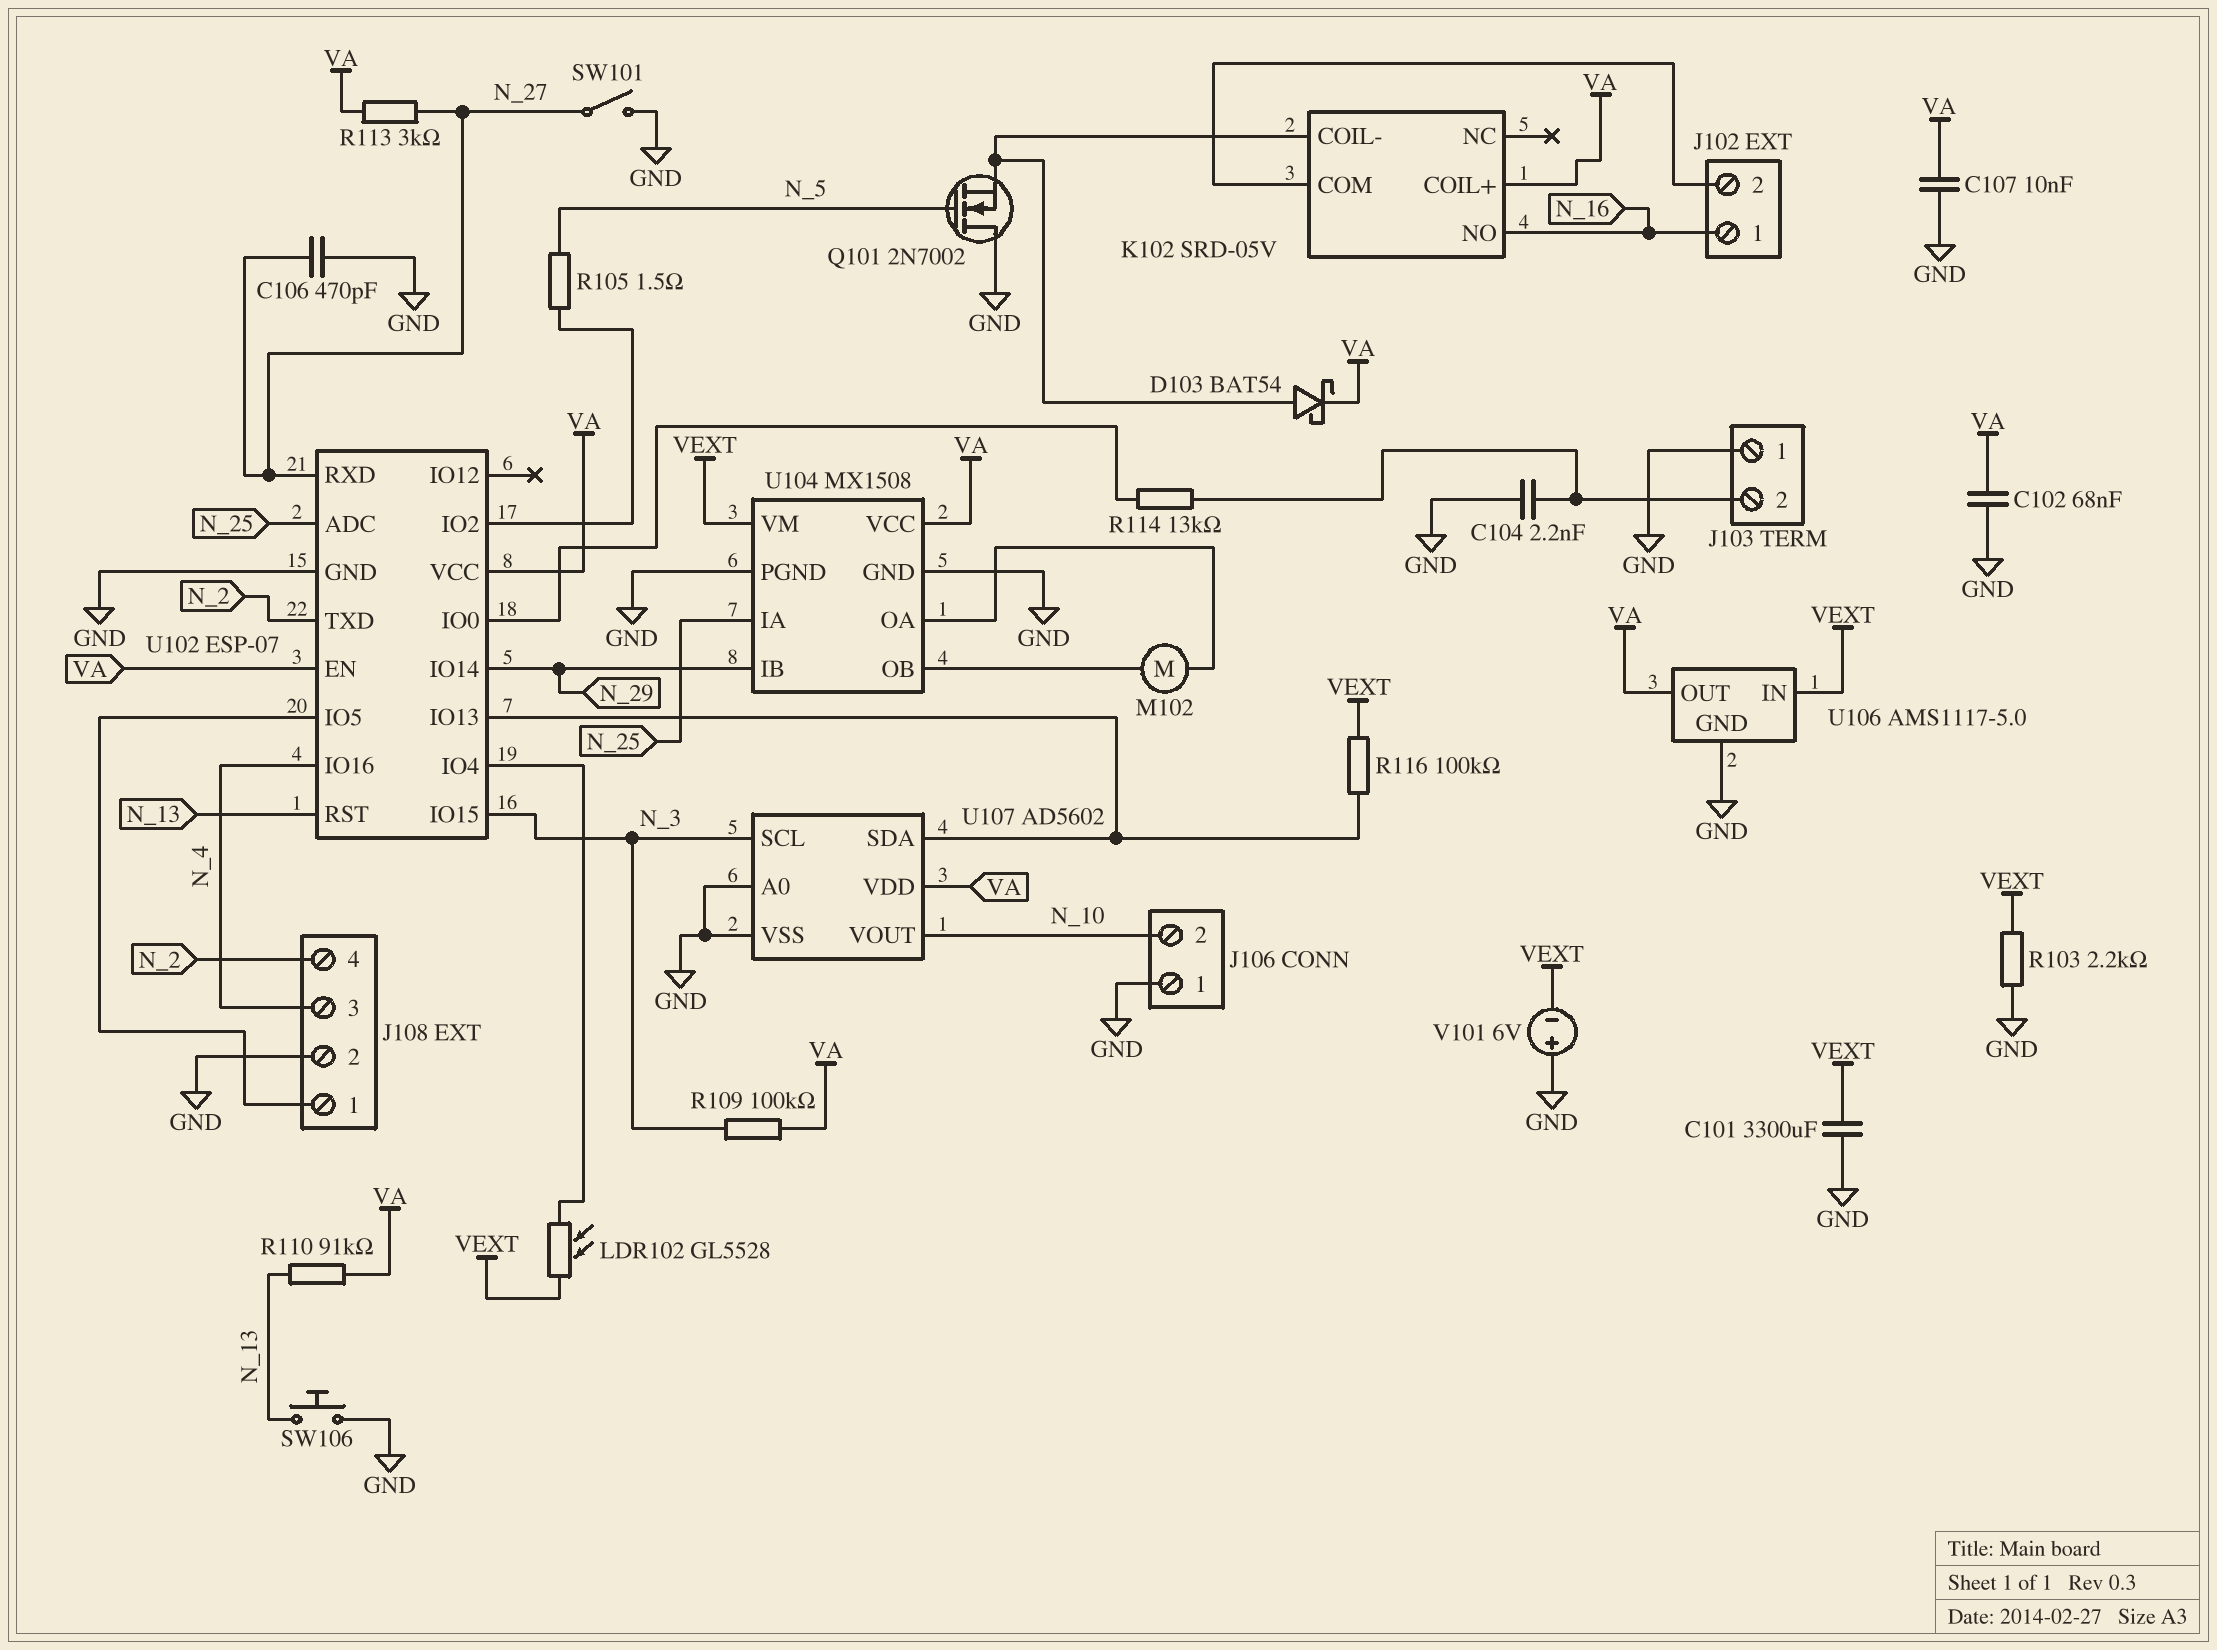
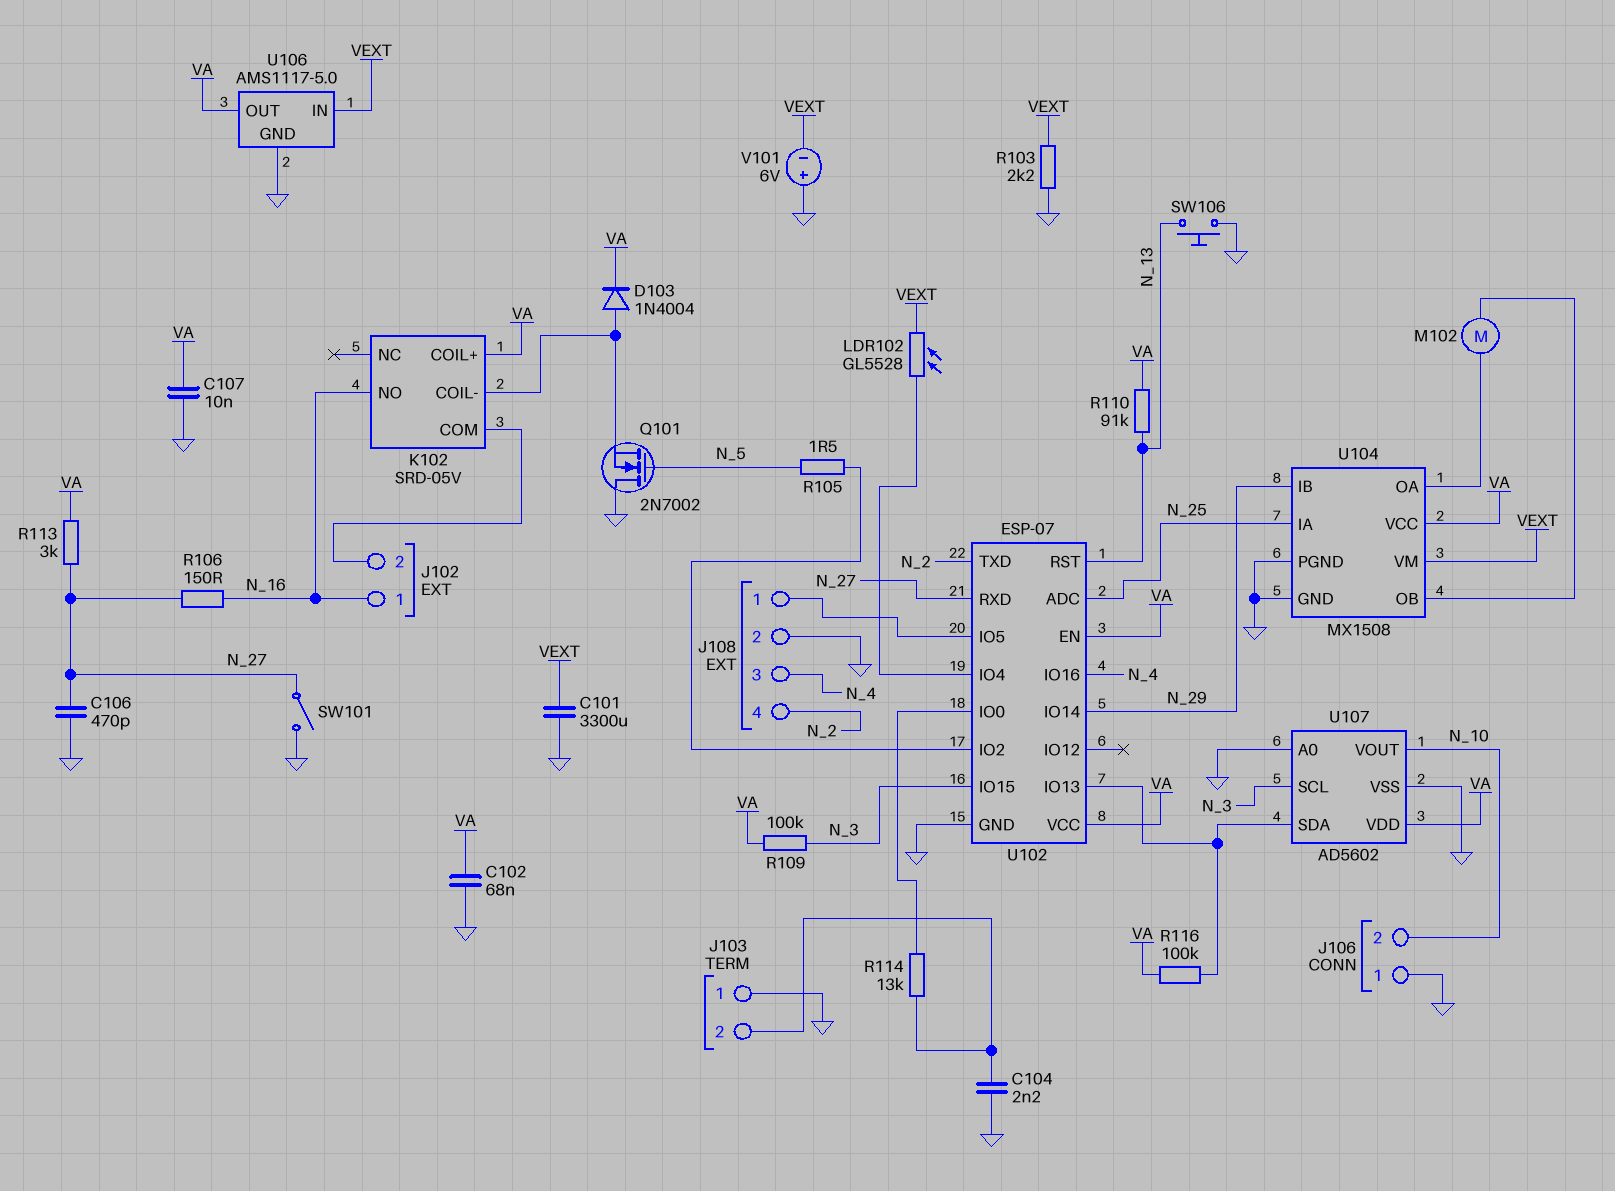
D103: schottky BAT54 (A K102/COIL-, K VA) -> diode 1N4004 (A K102/COIL-, K VA)
R106: none -> 150 (N_16, N_27)
R116: 100k (U102/IO13, VEXT) -> 100k (U102/IO13, VA)

